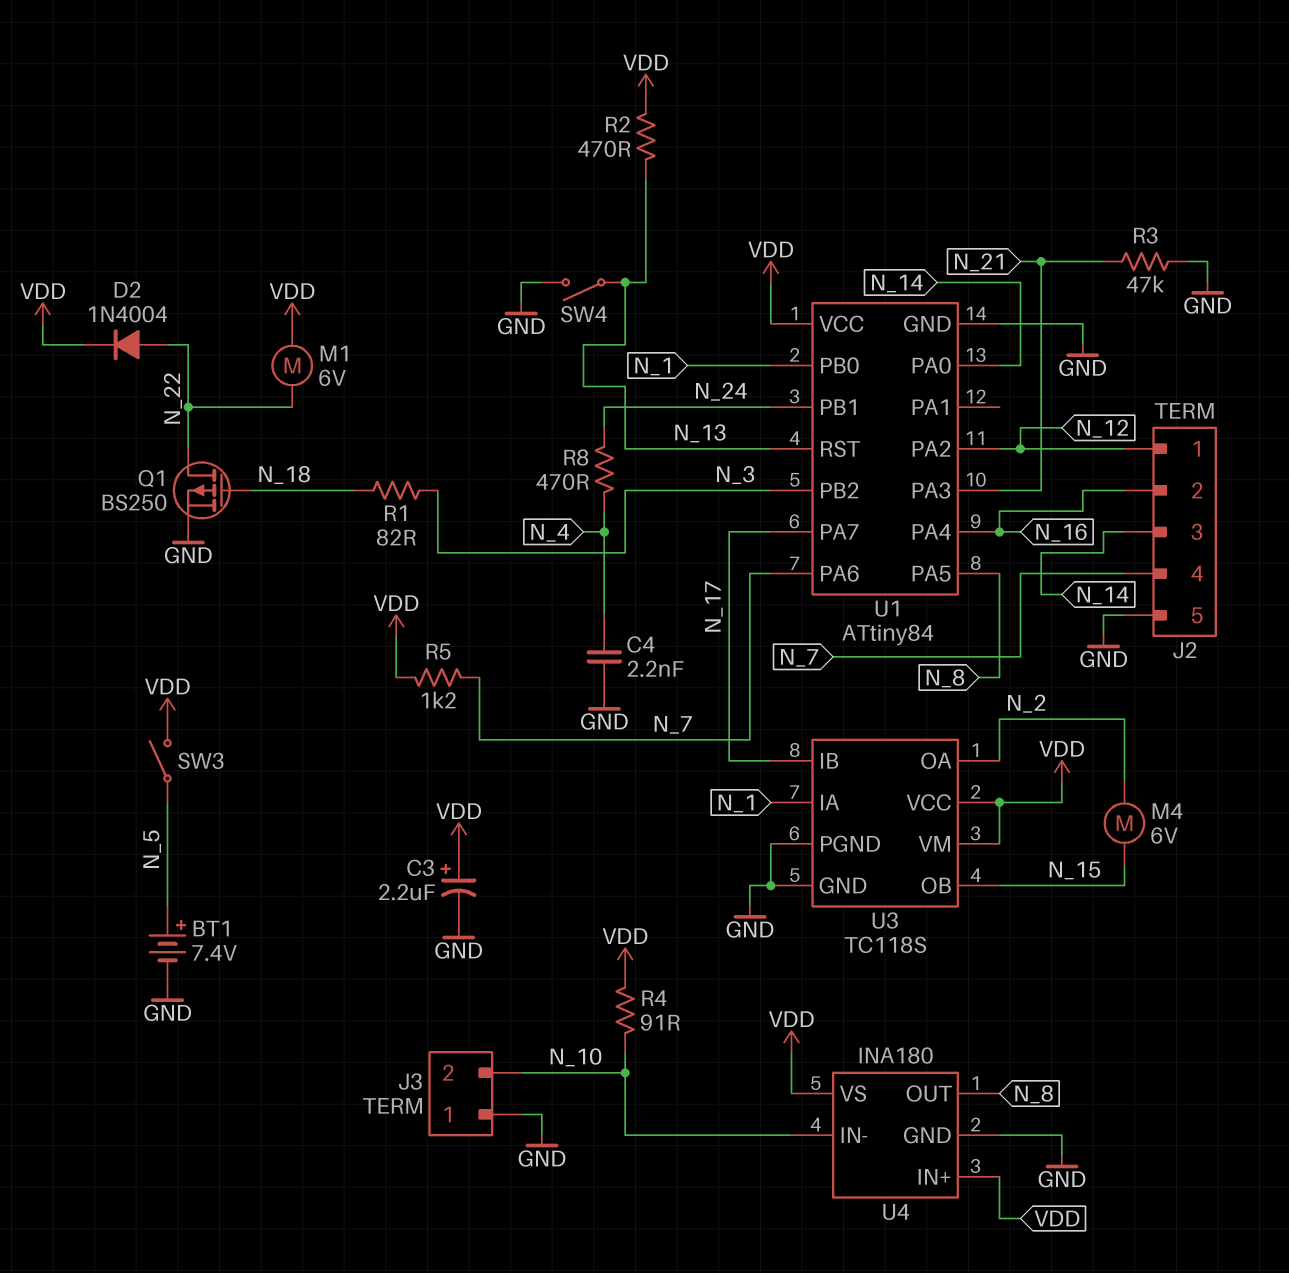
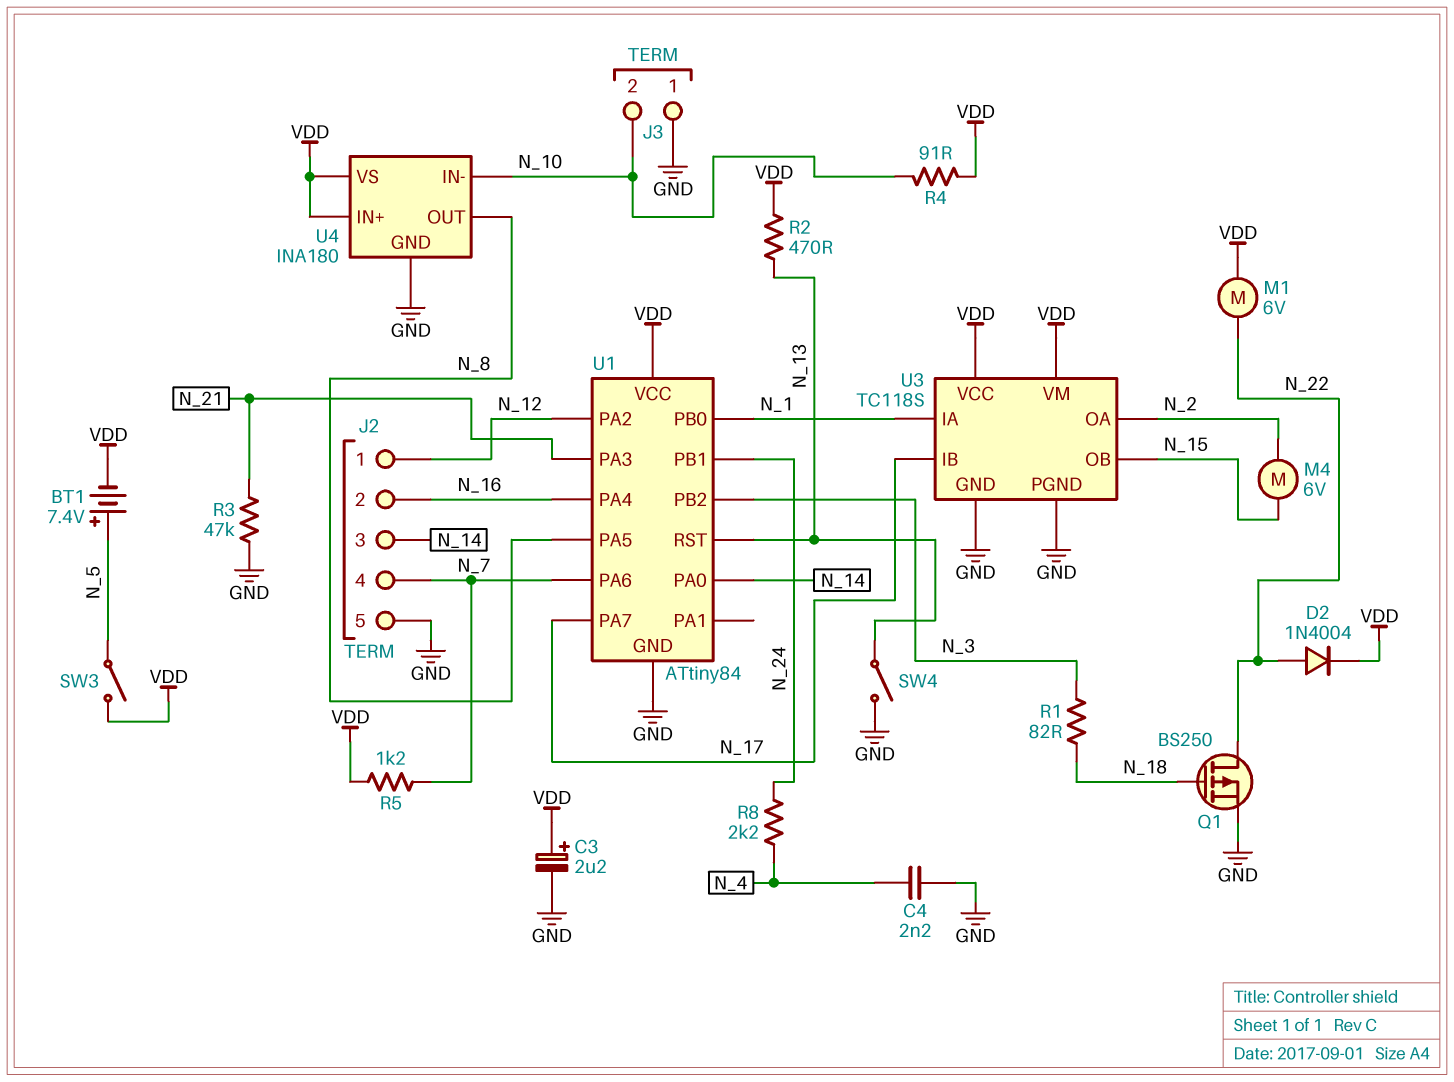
BT1: 7.4V (plus N_5, minus GND) -> 7.4V (plus N_5, minus VDD)
R8: 470 (N_4, N_24) -> 2.2k (N_4, N_24)

